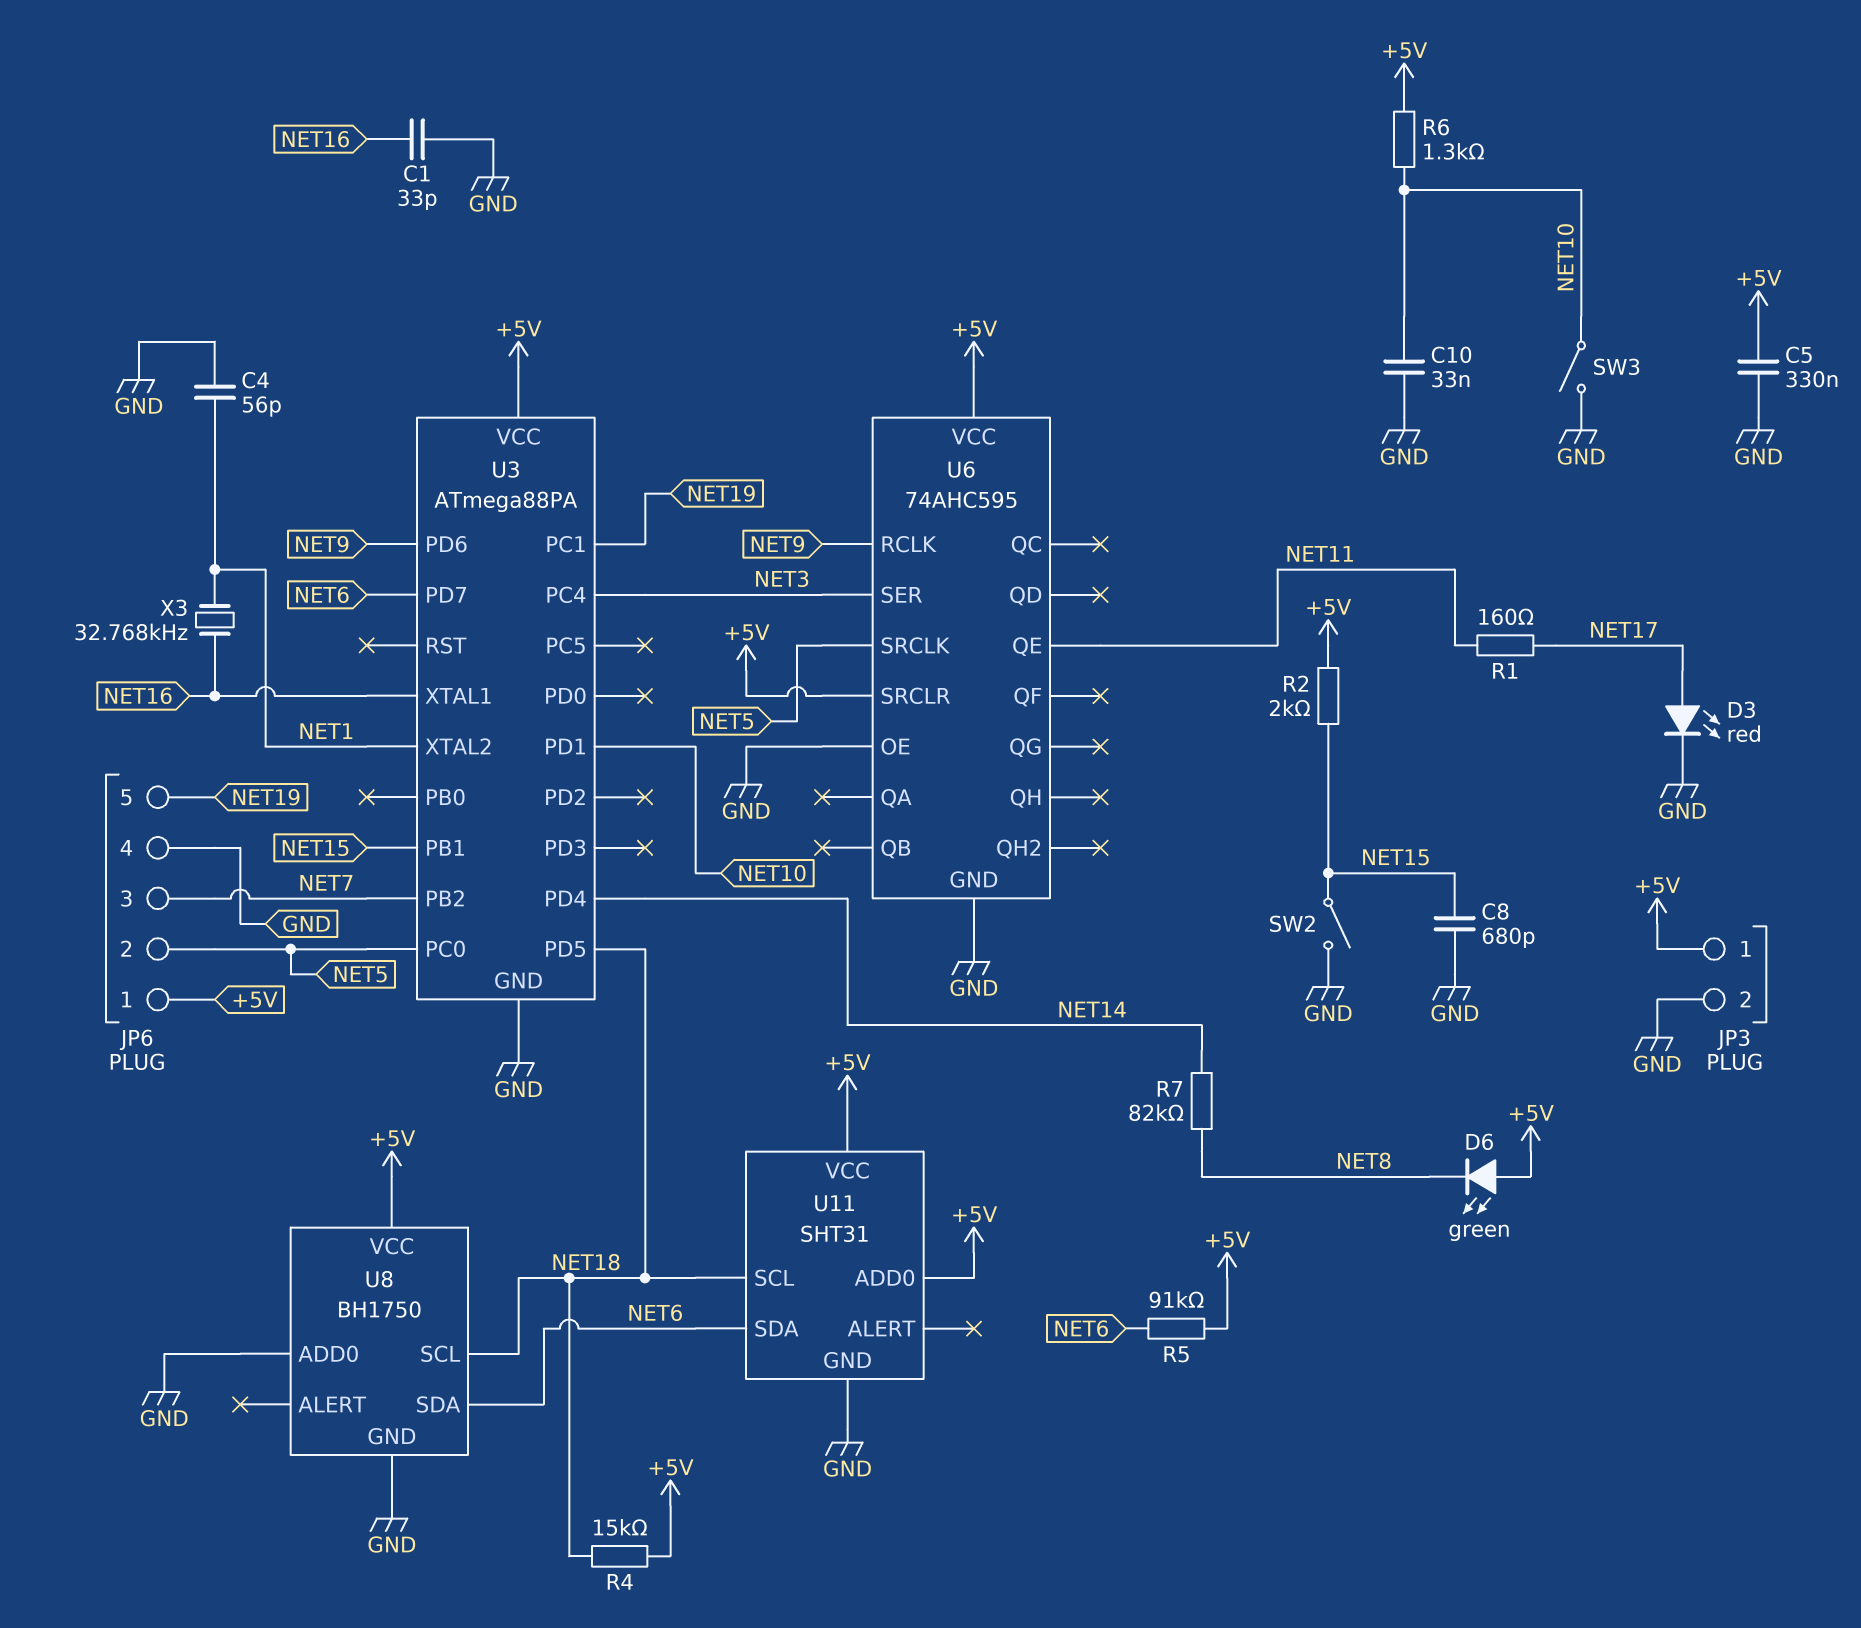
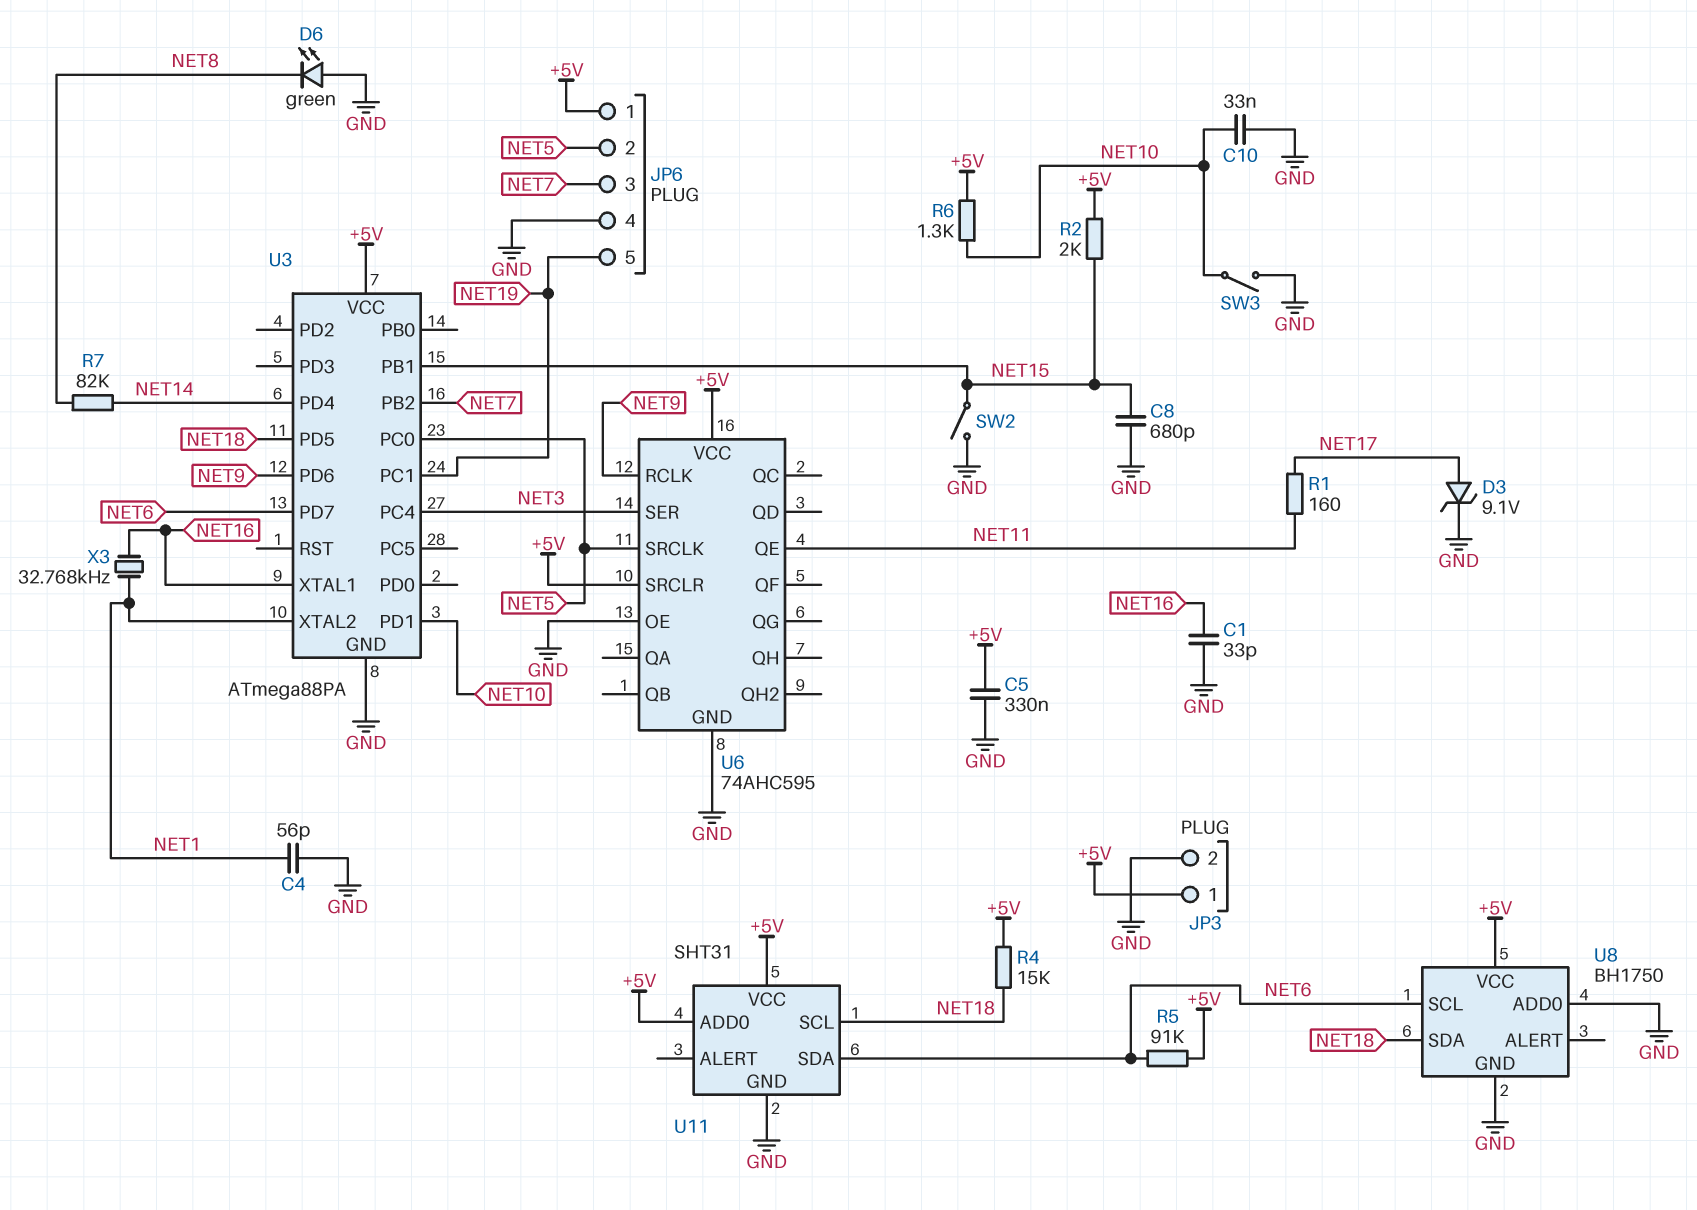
D3: LED red (A NET17, K GND) -> zener 9.1V (A NET17, K GND)
D6: LED green (A +5V, K NET8) -> LED green (A GND, K NET8)
U8 pin SCL: NET18 -> NET6
U8 pin SDA: NET6 -> NET18

